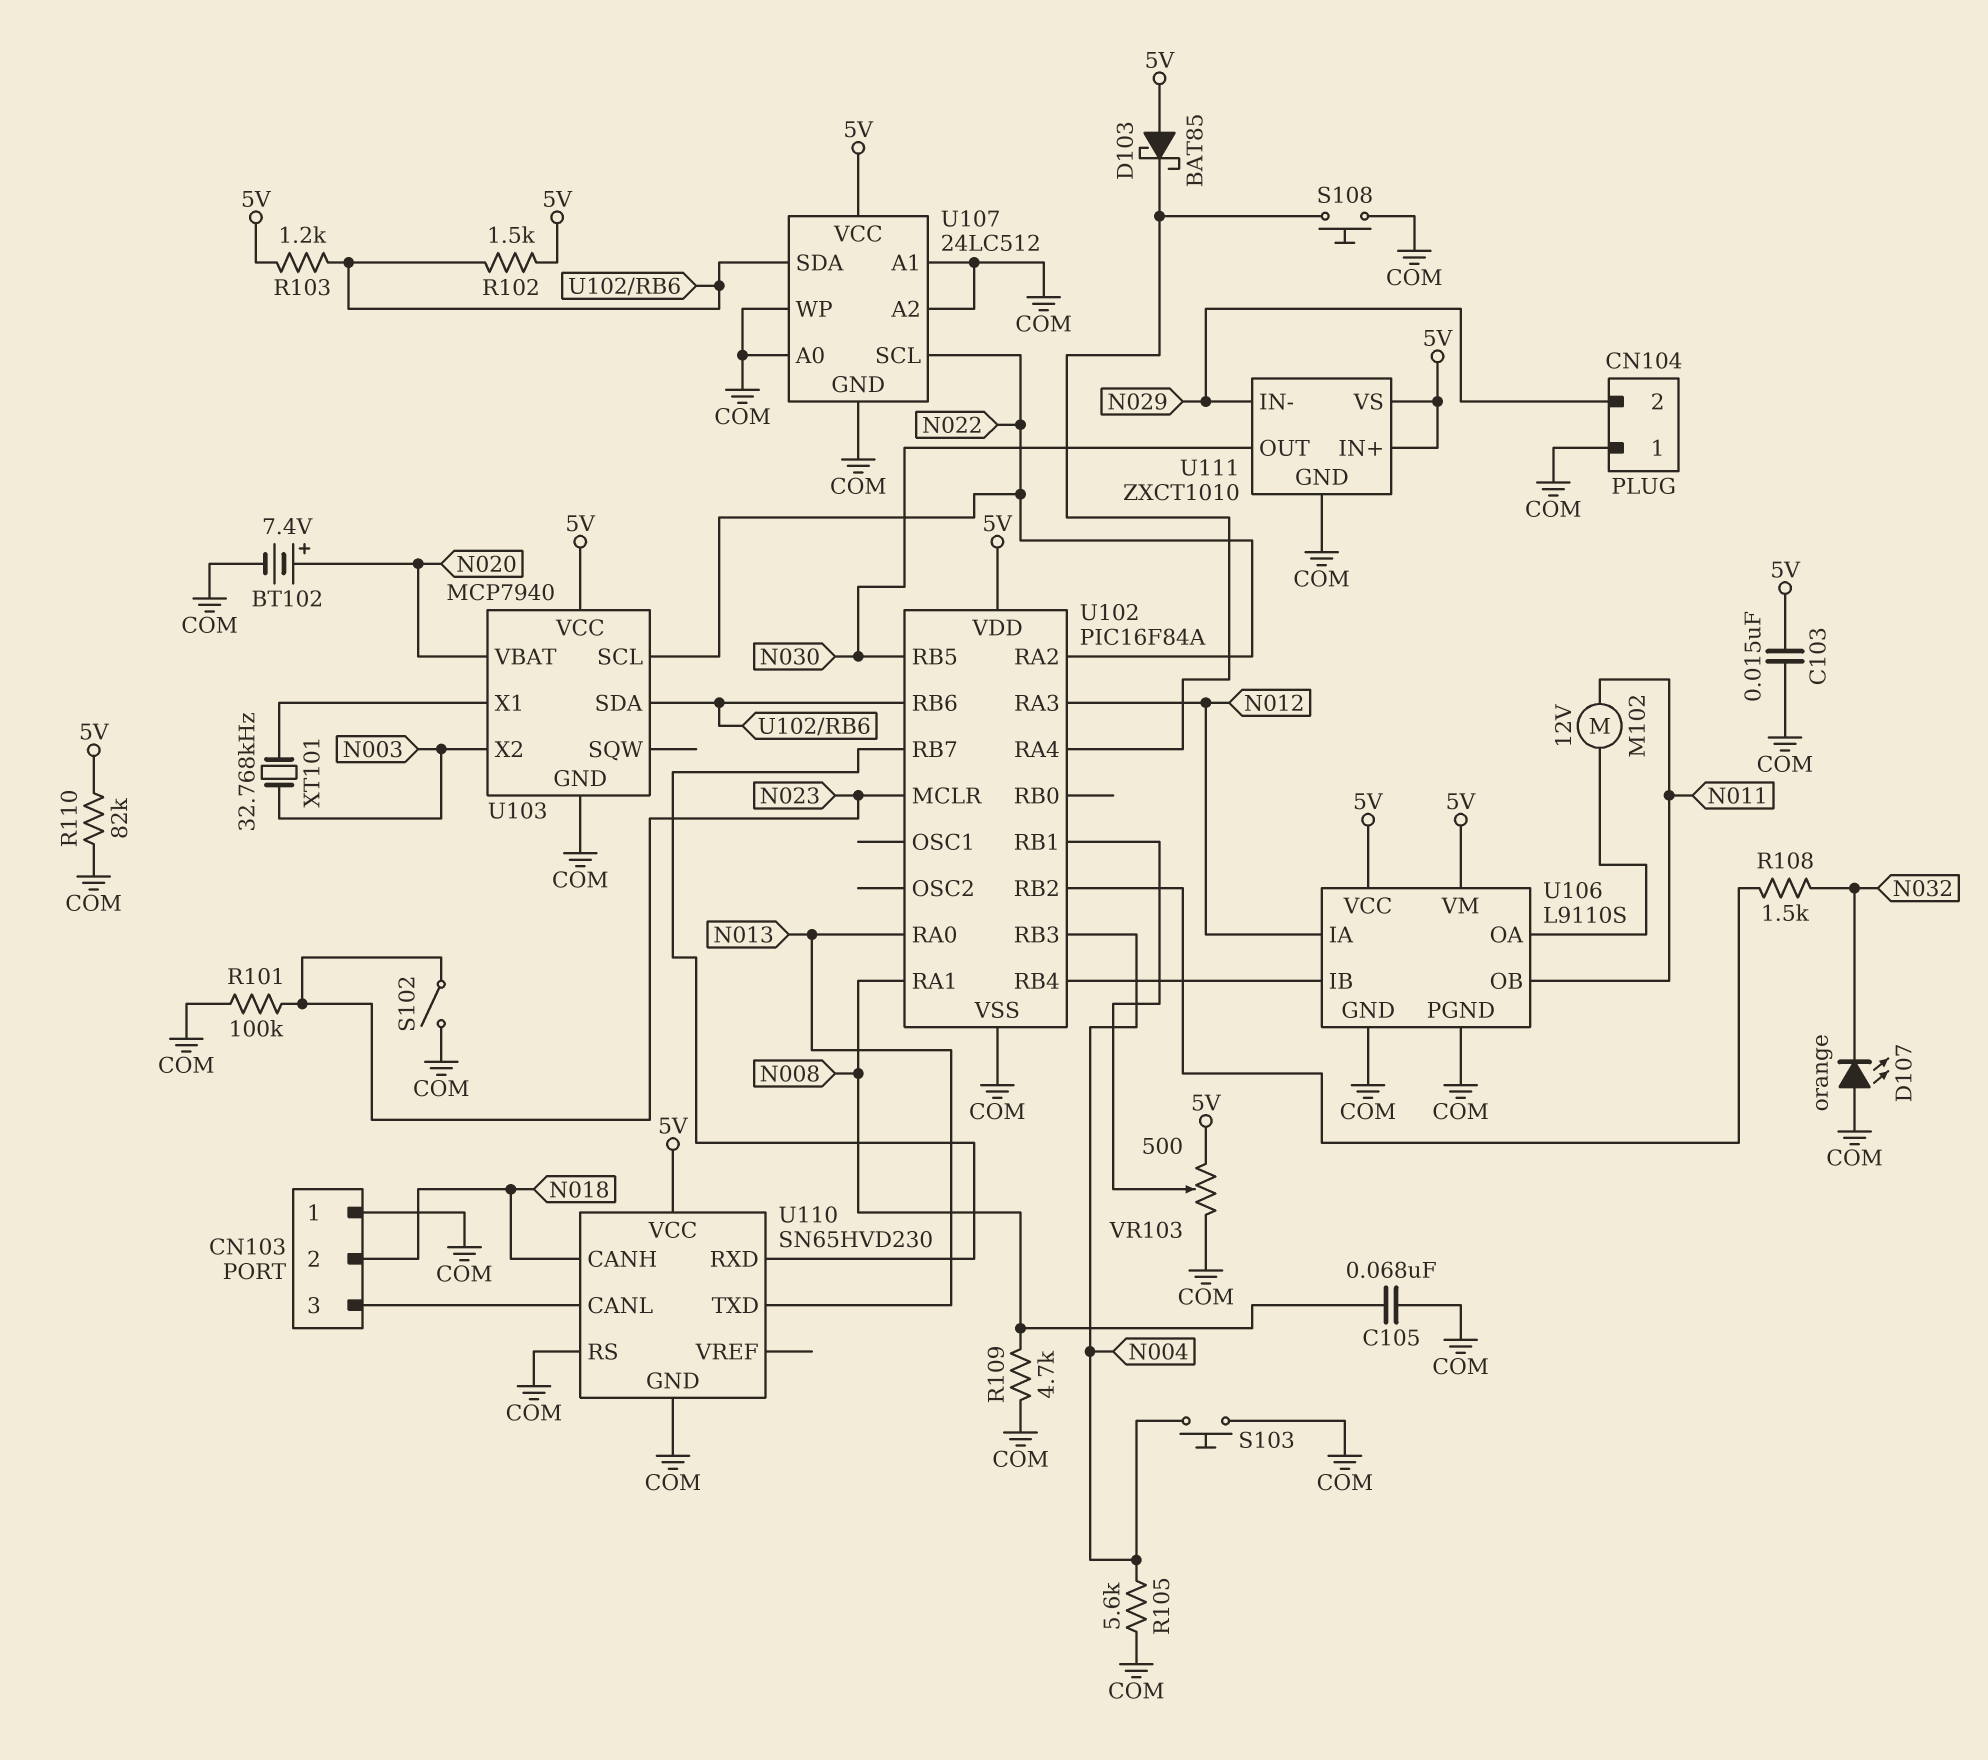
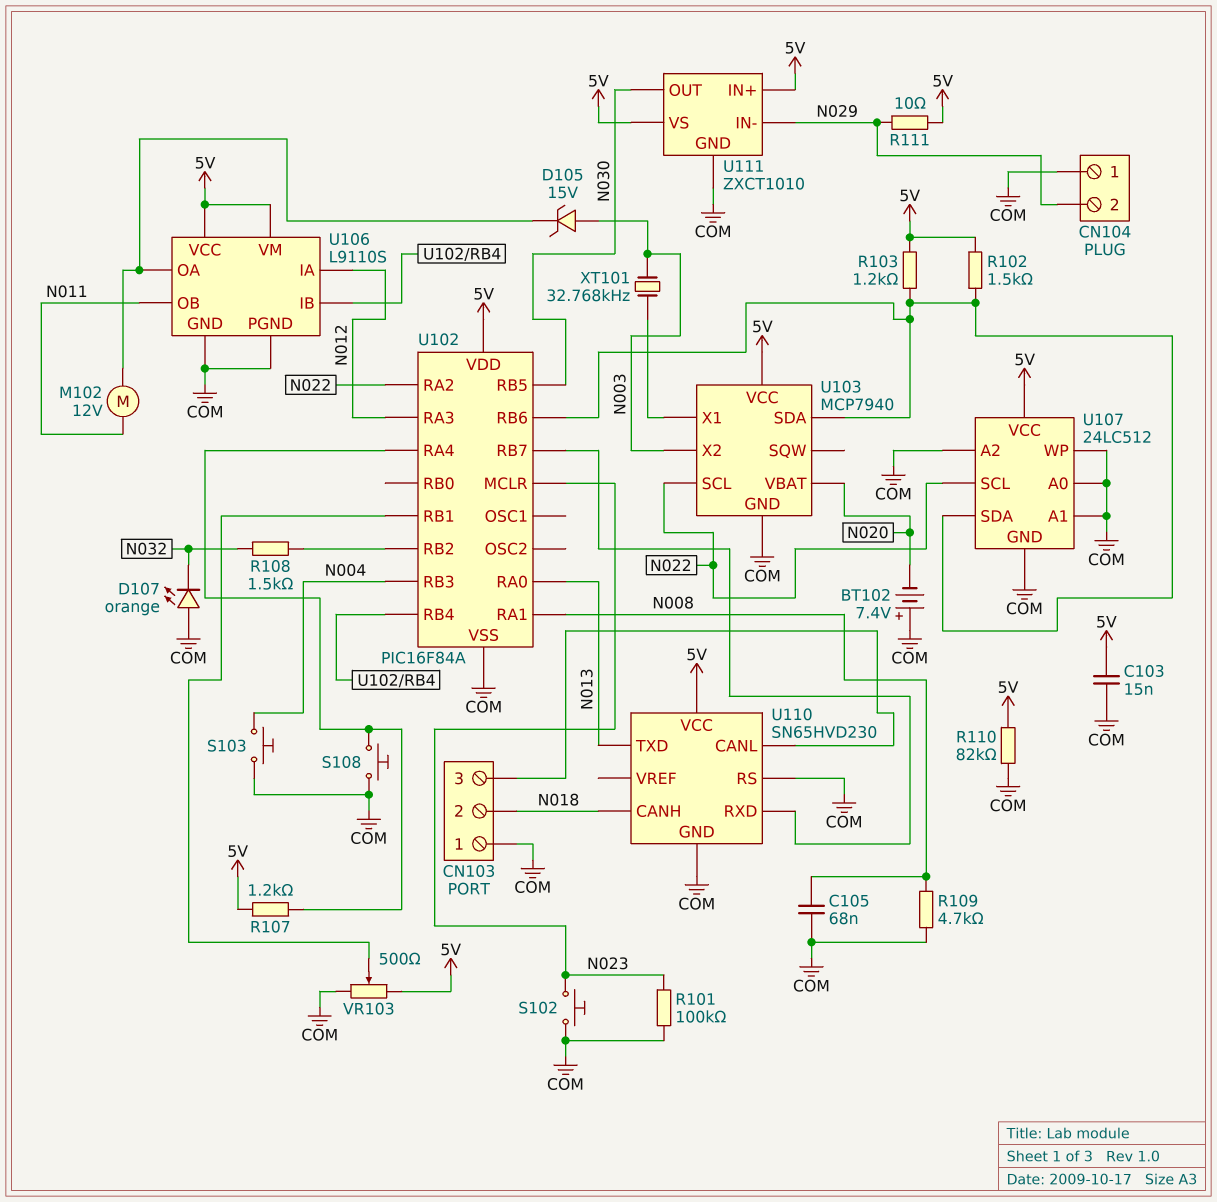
BT102: 7.4V (plus N020, minus COM) -> 7.4V (plus COM, minus N020)
D103: schottky BAT85 (A 5V, K U102/RA4) -> none
D105: none -> zener 15V (A N003, K U106/OA)
R105: 5.6k (COM, N004) -> none
R107: none -> 1.2k (5V, U102/RA4)
R111: none -> 10 (5V, N029)
S102: switch (COM, N023) -> button (COM, N023)

